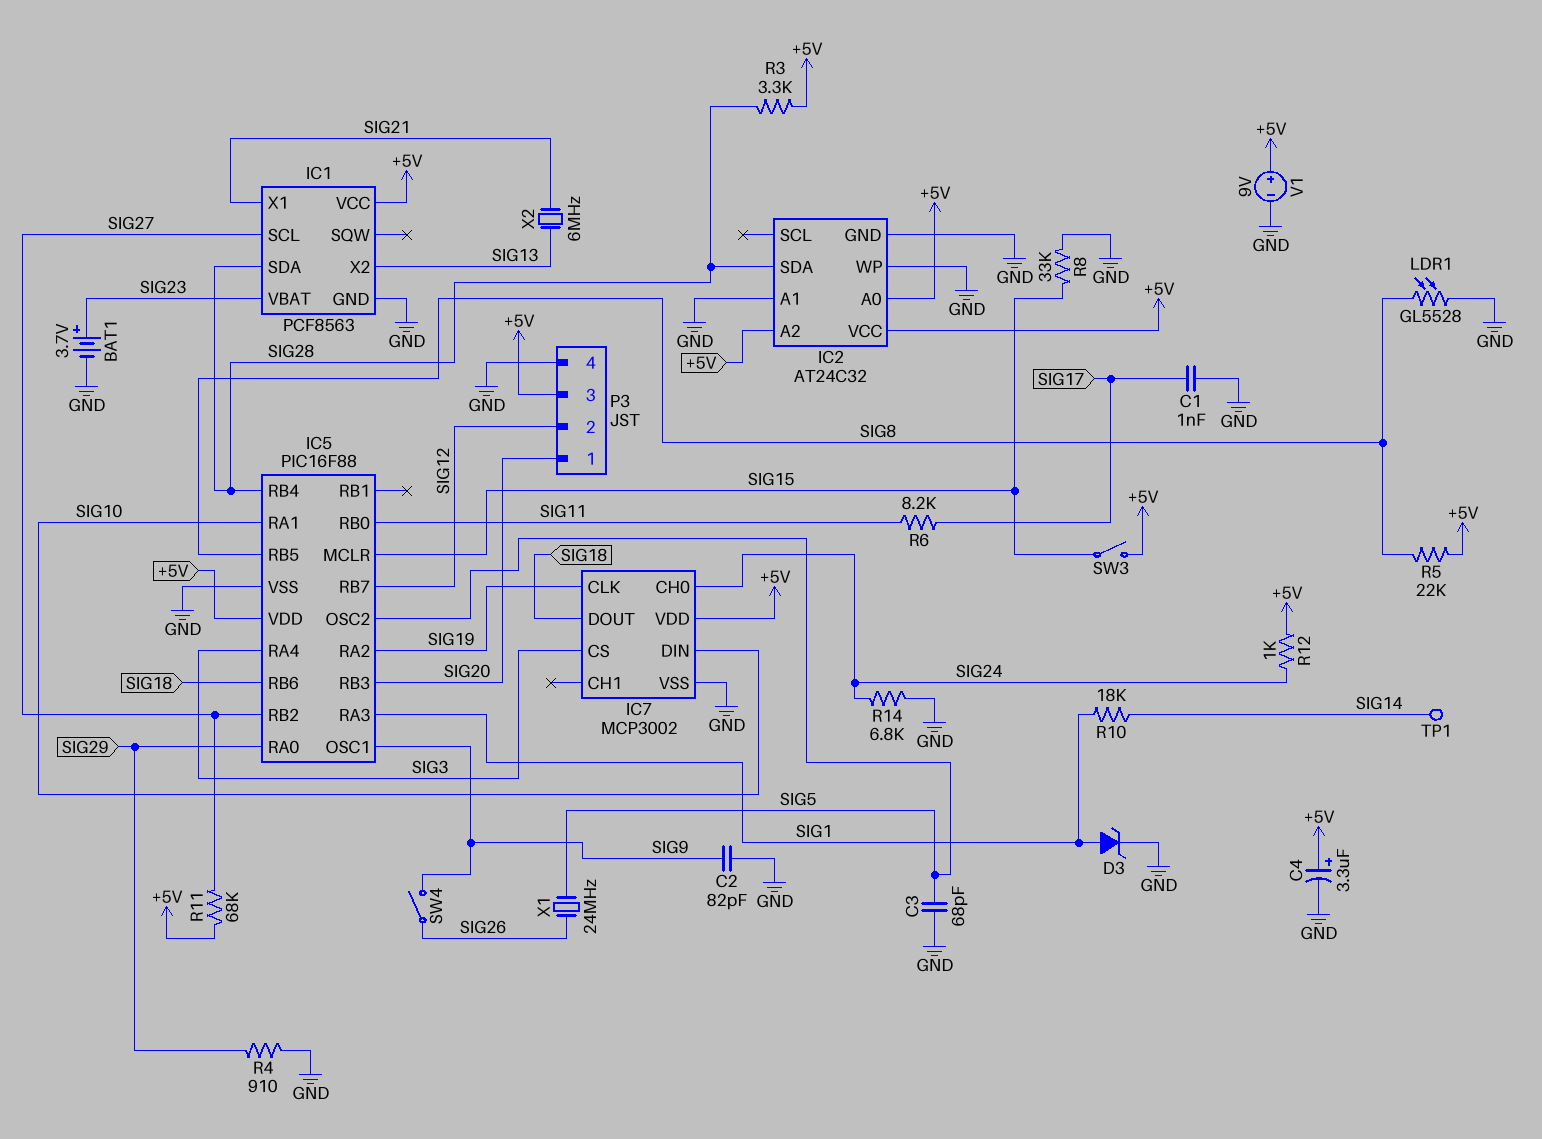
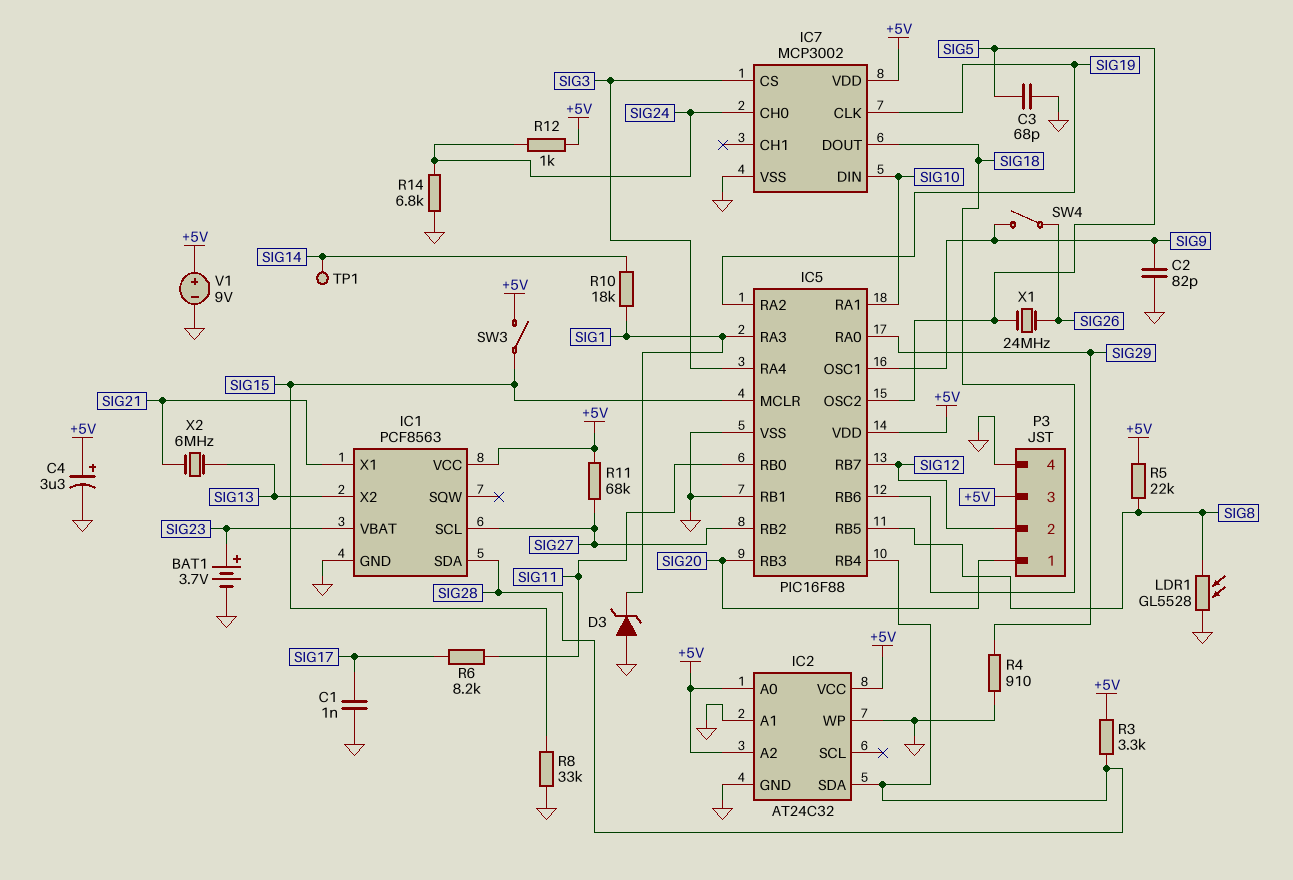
D3: zener (A SIG1, K GND) -> zener (A GND, K SIG1)
IC5 pin RB1: none -> GND

